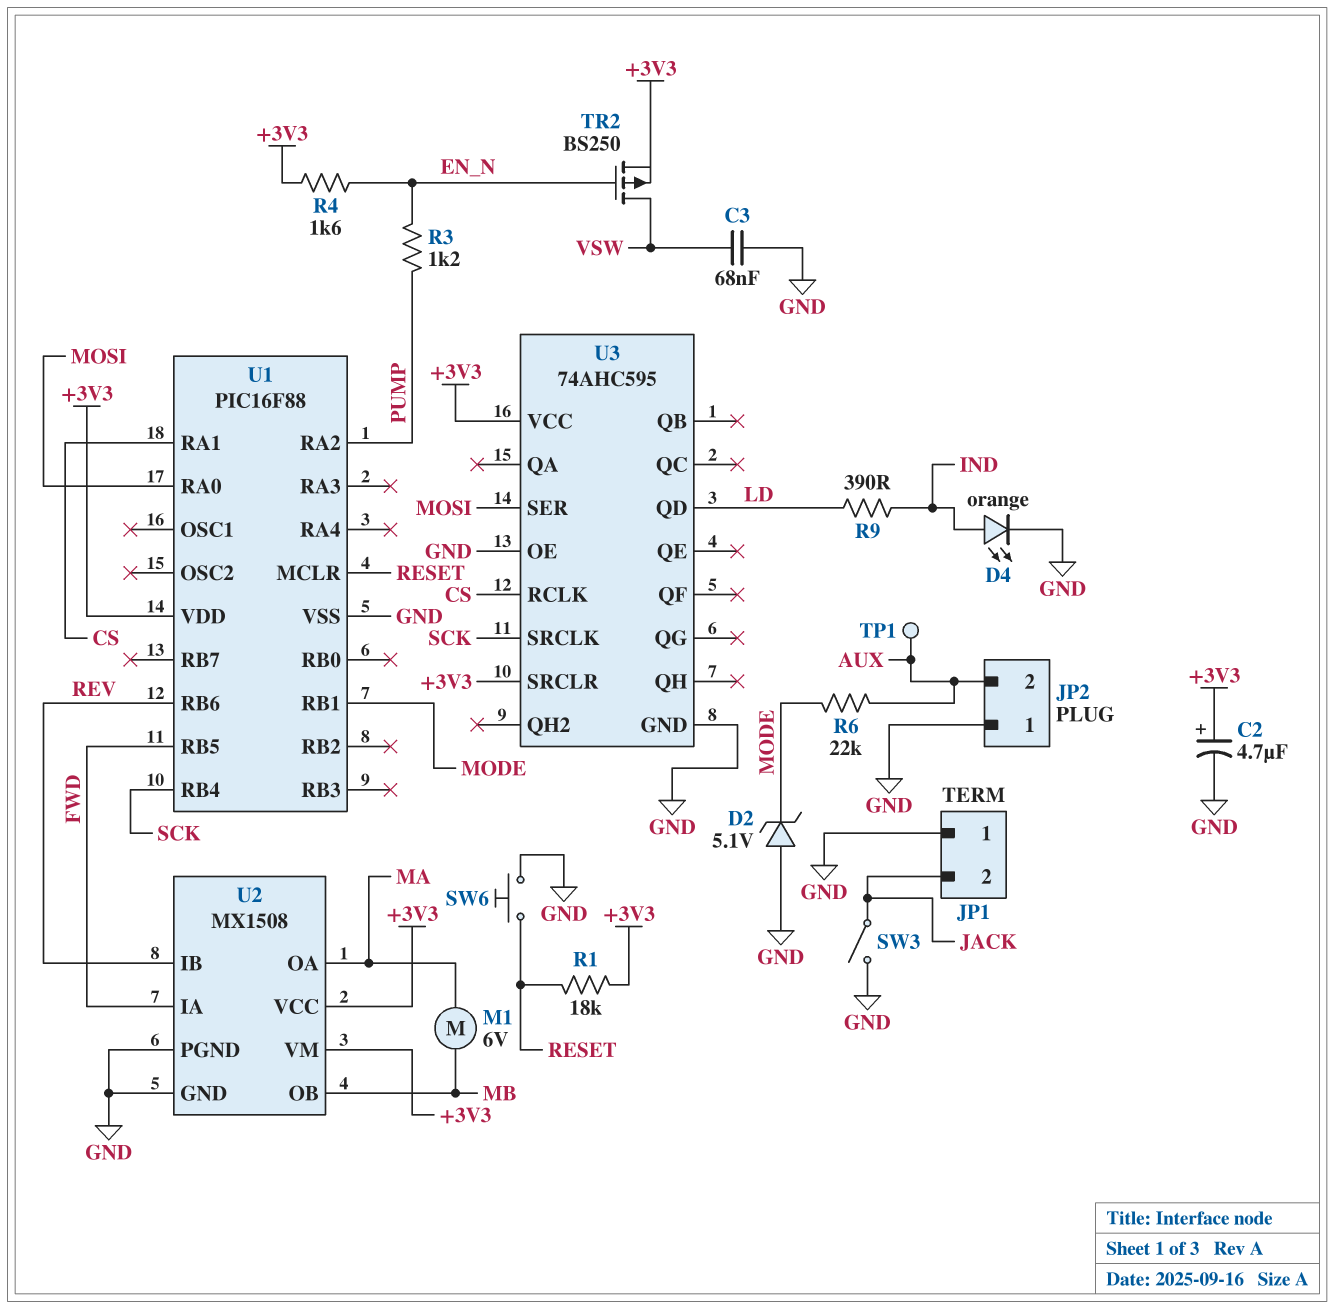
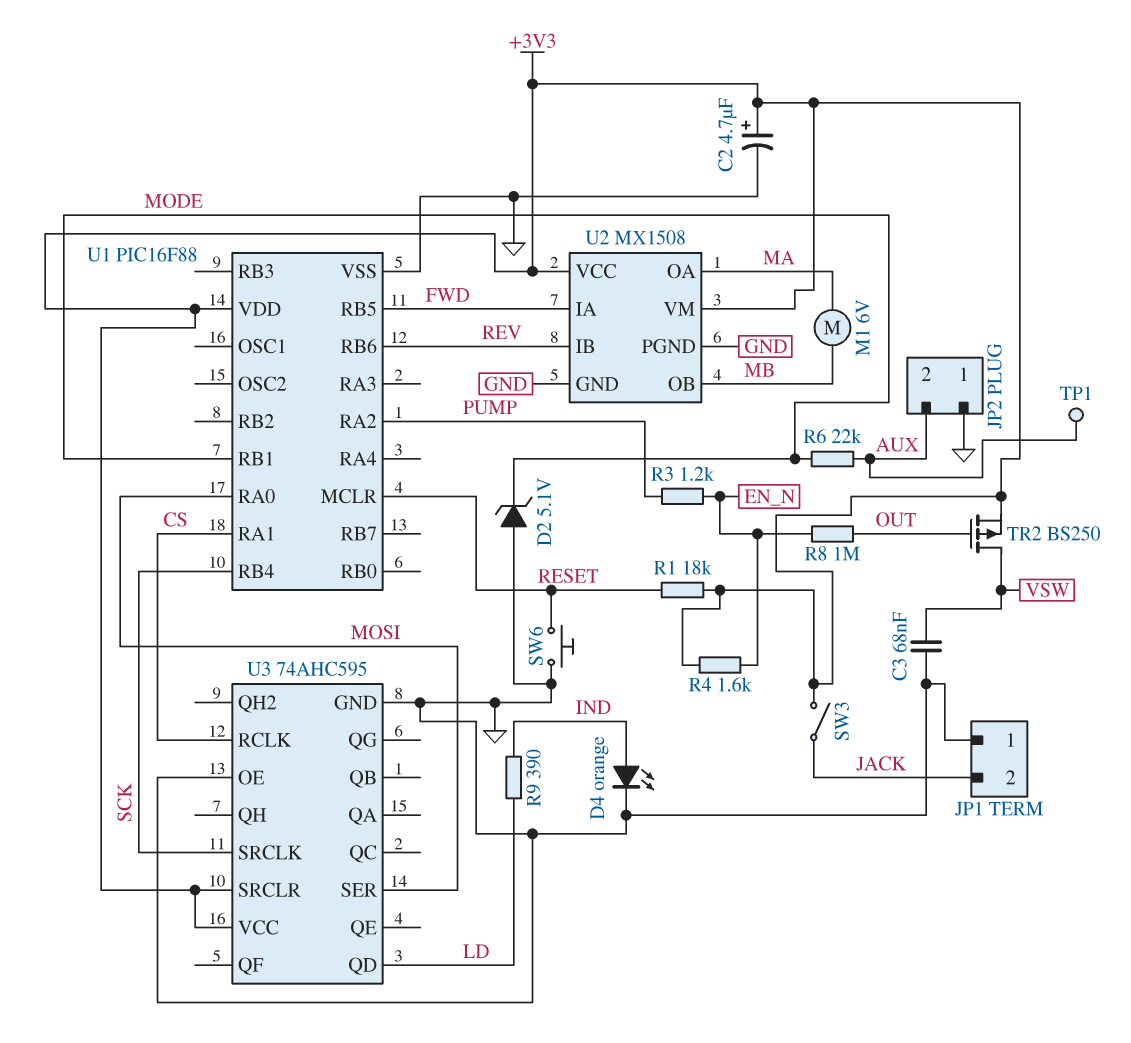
R8: none -> 1M (EN_N, OUT)
SW3: switch (GND, JACK) -> switch (+3V3, JACK)
TR2: PMOS BS250 (G EN_N, D VSW, S +3V3) -> PMOS BS250 (G OUT, D VSW, S +3V3)

